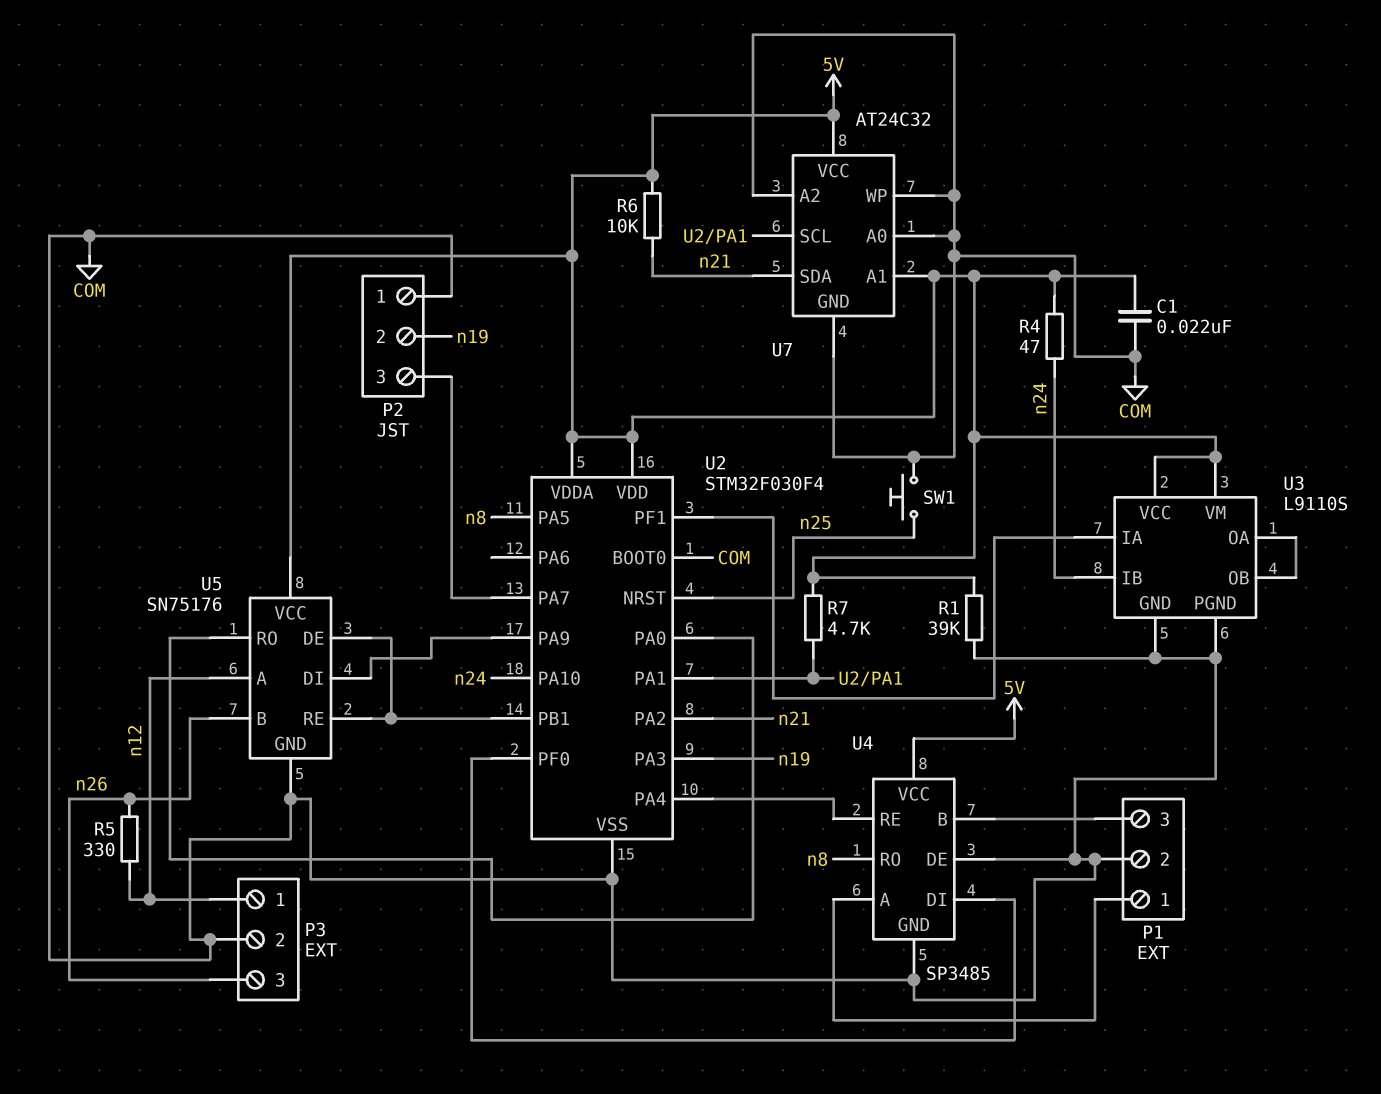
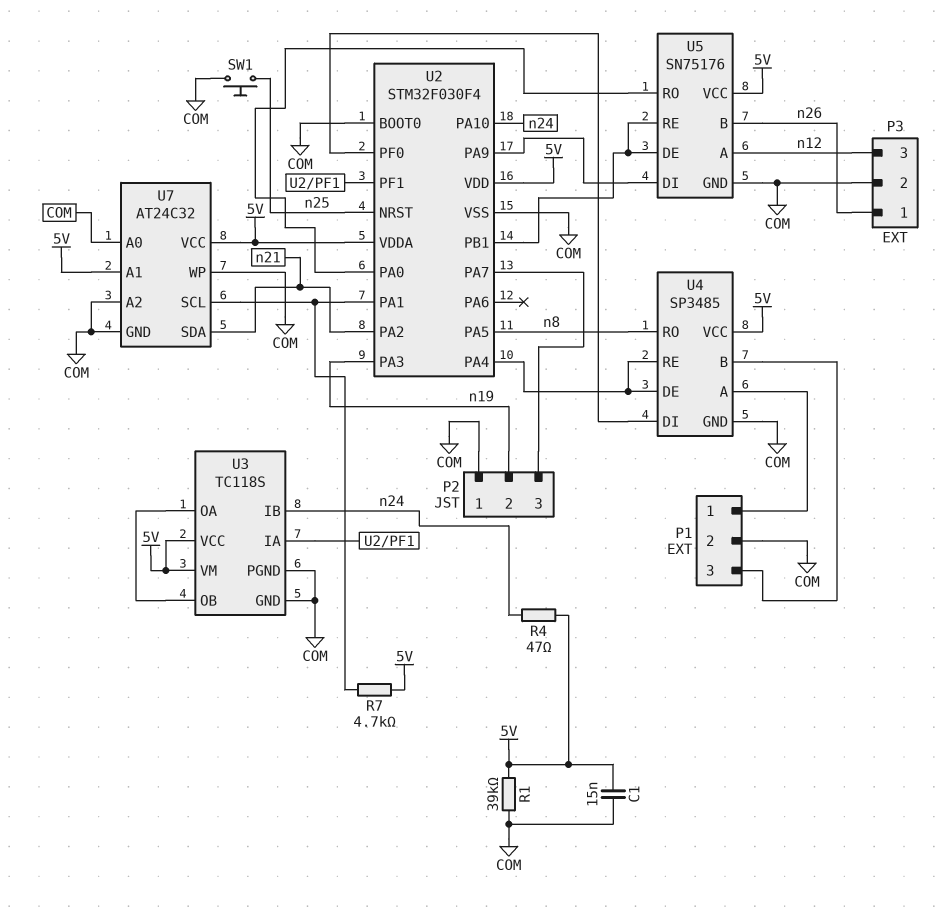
C1: 22nF (5V, COM) -> 15nF (5V, COM)
P3 pin 1: n12 -> n26
P3 pin 3: n26 -> n12
R5: 330 (n12, n26) -> none
R6: 10k (5V, n21) -> none
U3: L9110S -> TC118S
U4 pin DE: COM -> U2/PA4

